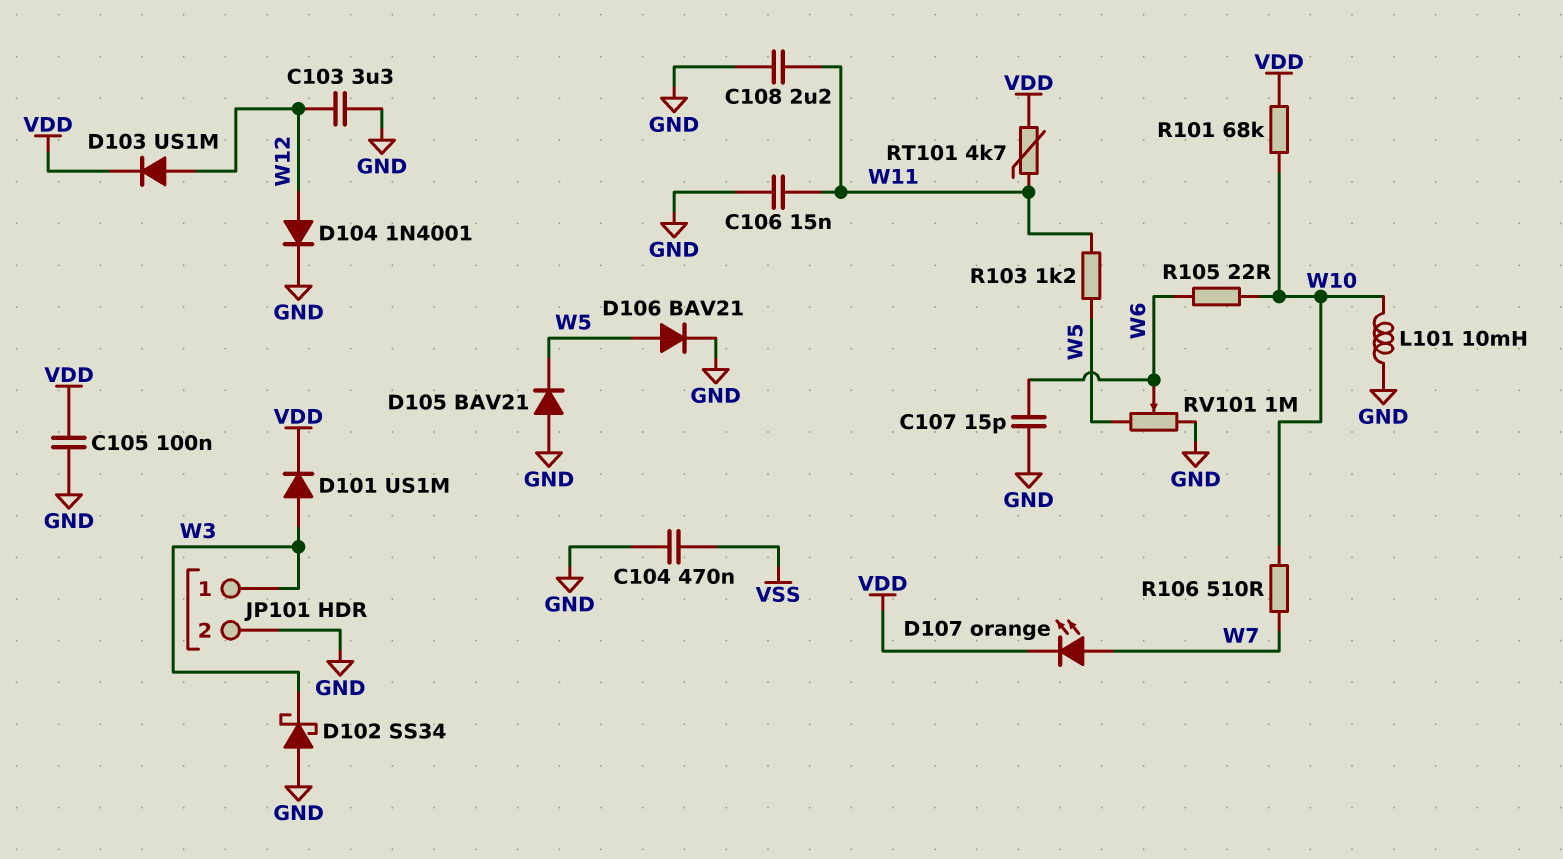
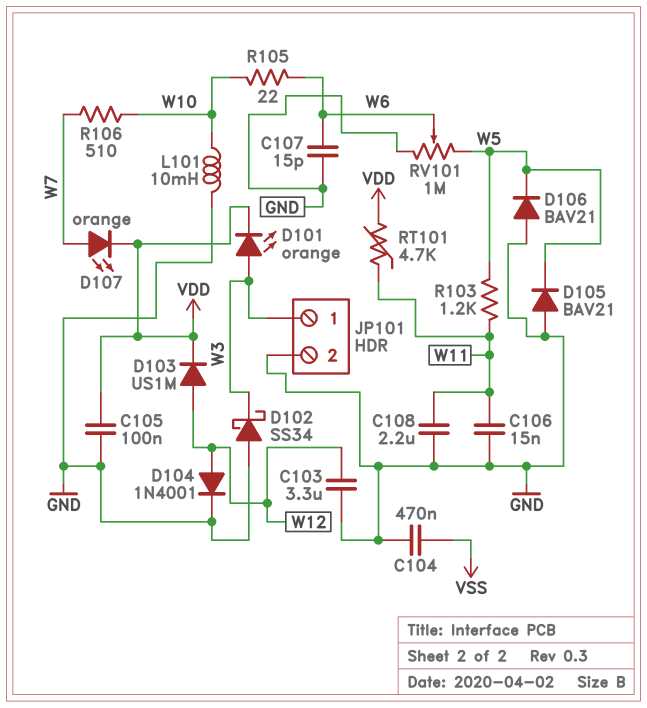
D101: diode US1M (A W3, K VDD) -> LED orange (A W3, K VDD)
D106: diode BAV21 (A W5, K GND) -> diode BAV21 (A GND, K W5)
R101: 68k (VDD, W10) -> none

